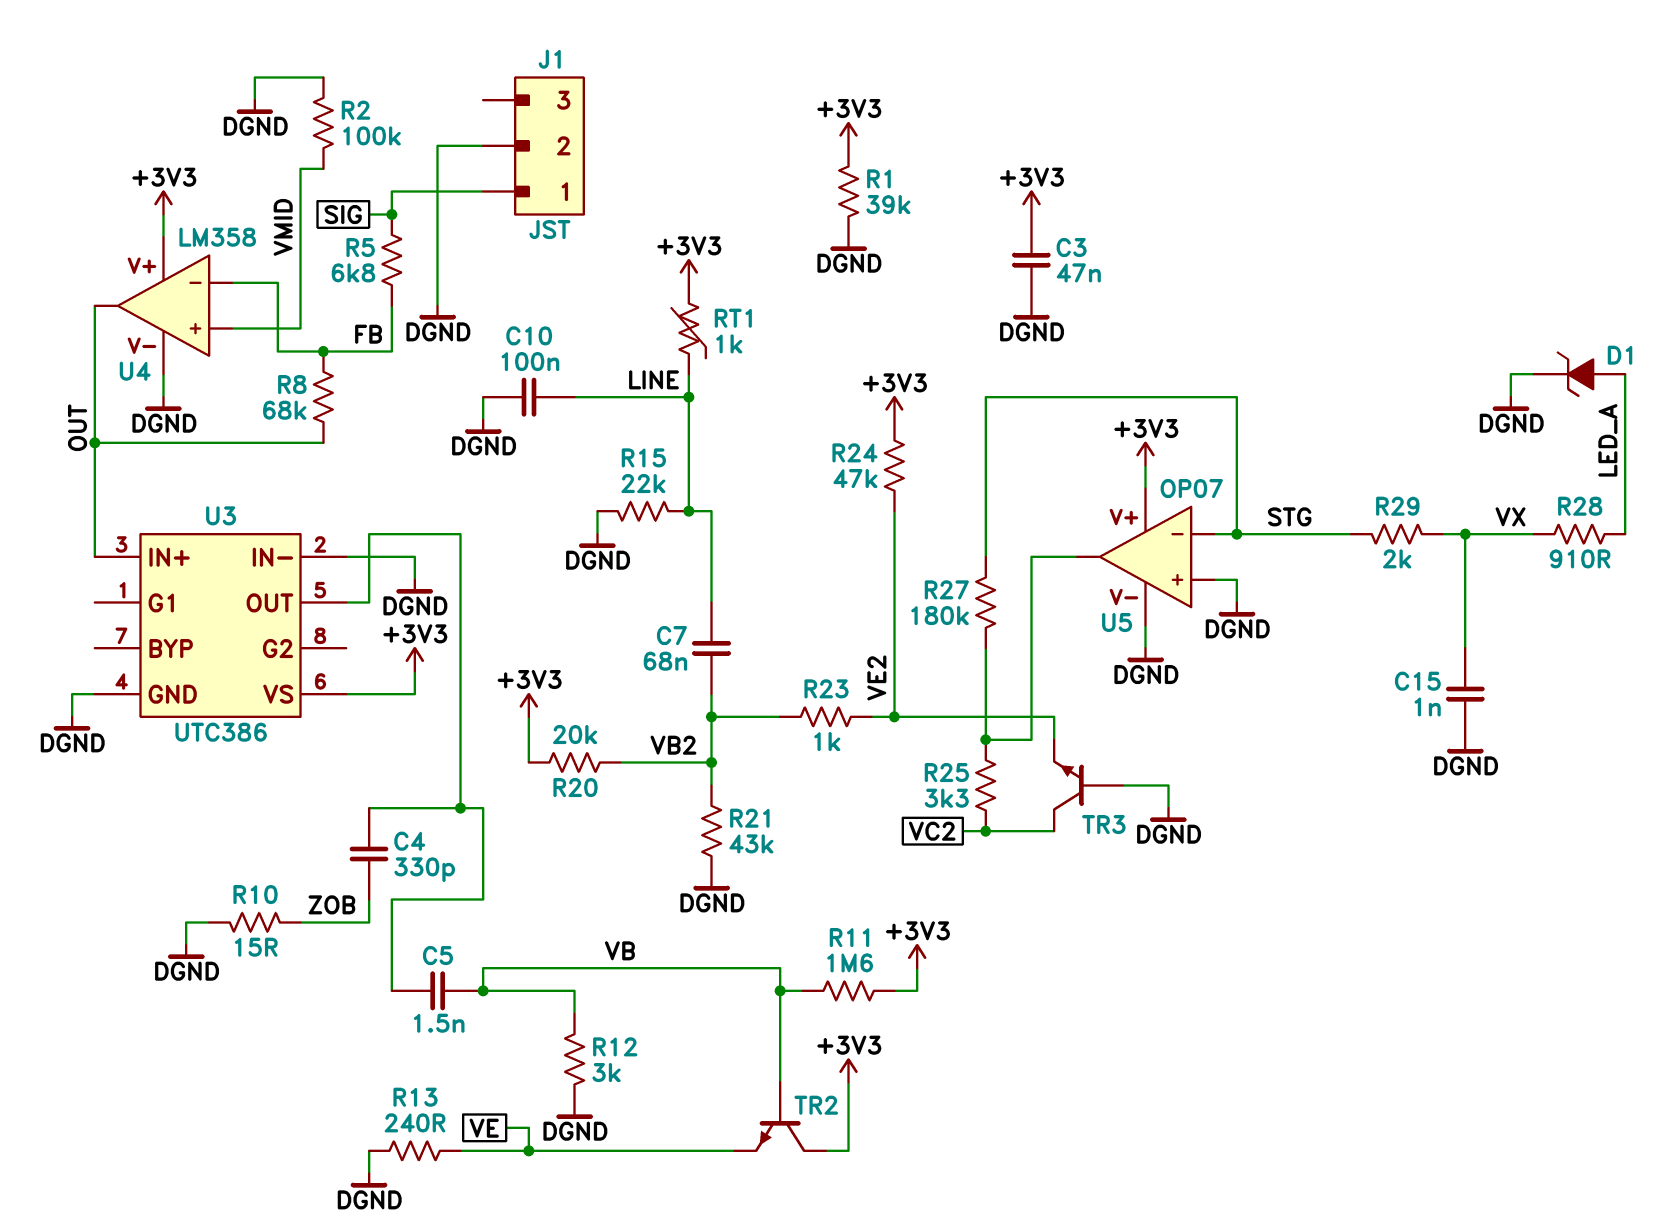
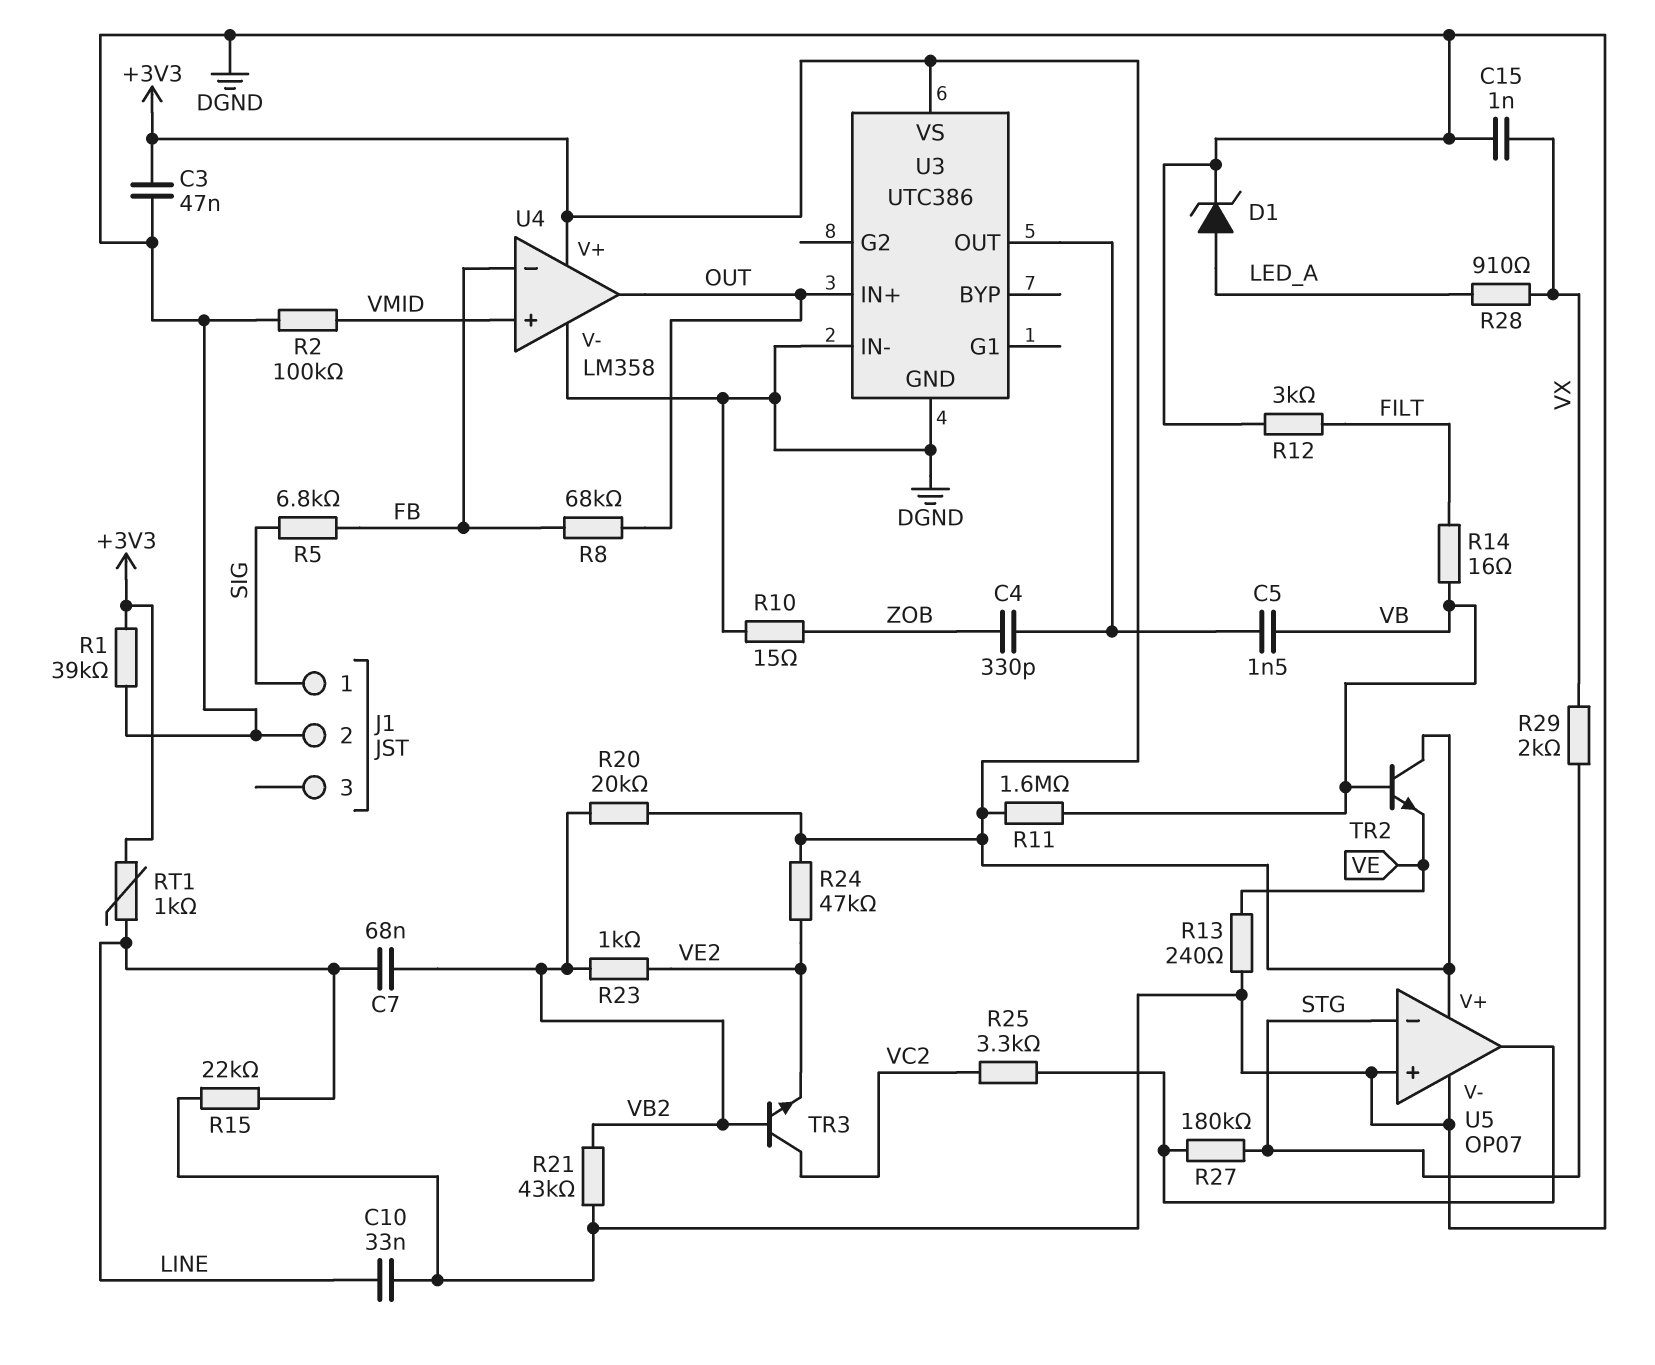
C10: 100nF (DGND, LINE) -> 33nF (DGND, LINE)
R12: 3k (DGND, VB) -> 3k (DGND, FILT)
R14: none -> 16 (FILT, VB)
TR3: NPN (B DGND, C VC2, E VE2) -> NPN (B VB2, C VC2, E VE2)

